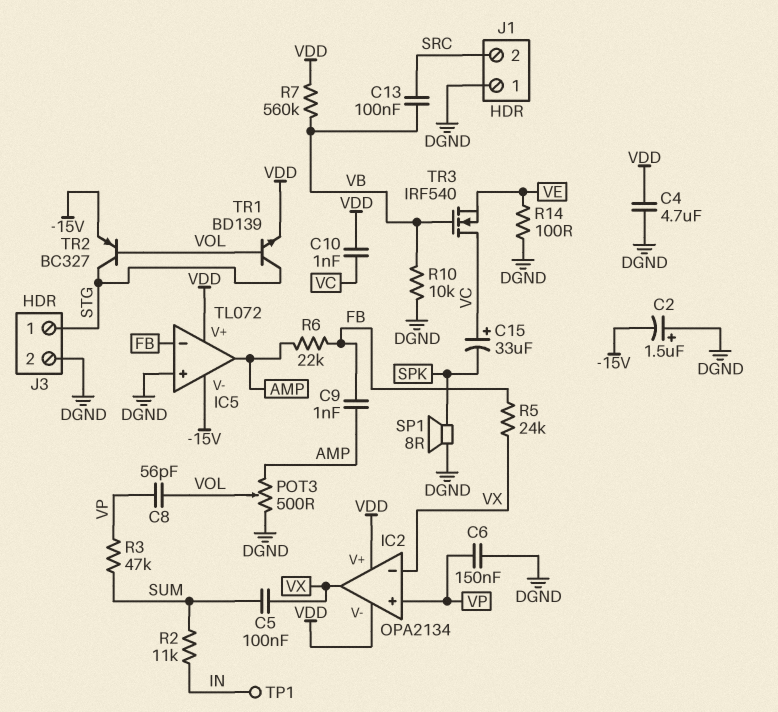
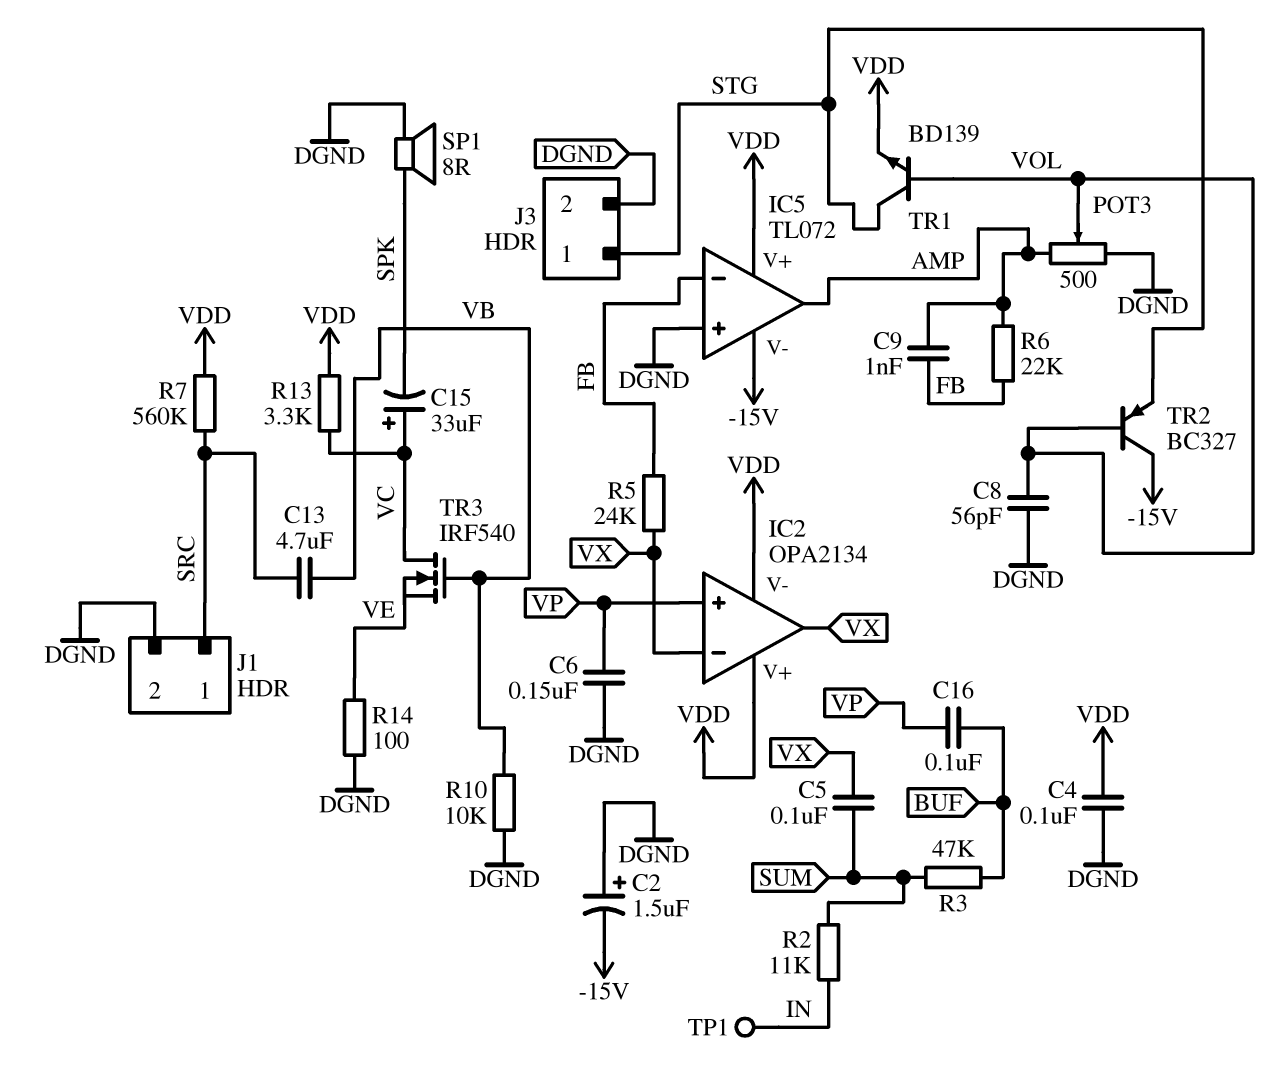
C4: 4.7uF (DGND, VDD) -> 100nF (DGND, VDD)
C8: 56pF (VOL, VP) -> 56pF (DGND, VOL)
C10: 1nF (VC, VDD) -> none
C13: 100nF (SRC, VB) -> 4.7uF (SRC, VB)
C16: none -> 100nF (BUF, VP)
J1 pin 1: DGND -> SRC
J1 pin 2: SRC -> DGND
R3: 47k (SUM, VP) -> 47k (BUF, SUM)
R7: 560k (VB, VDD) -> 560k (SRC, VDD)
R13: none -> 3.3k (VC, VDD)
TR2: PNP BC327 (B VOL, C STG, E -15V) -> PNP BC327 (B VOL, C -15V, E STG)

